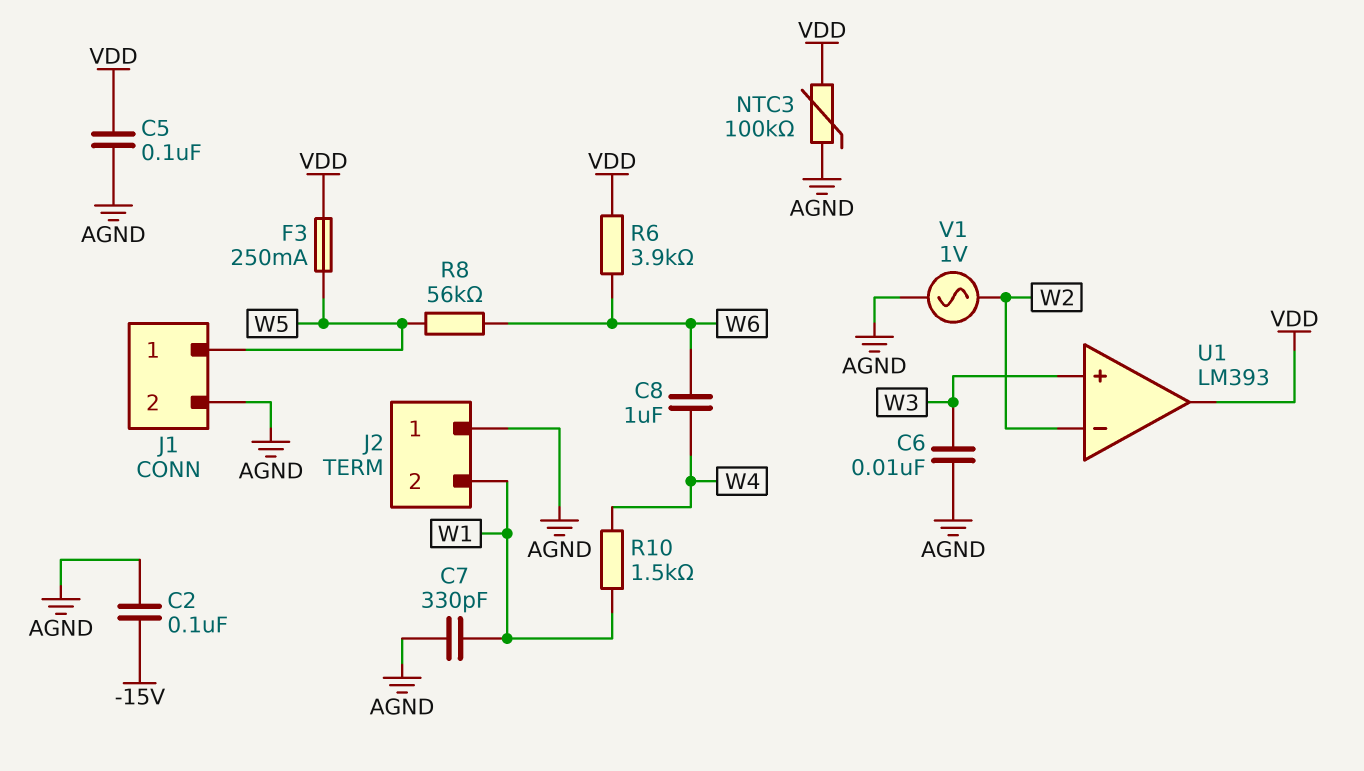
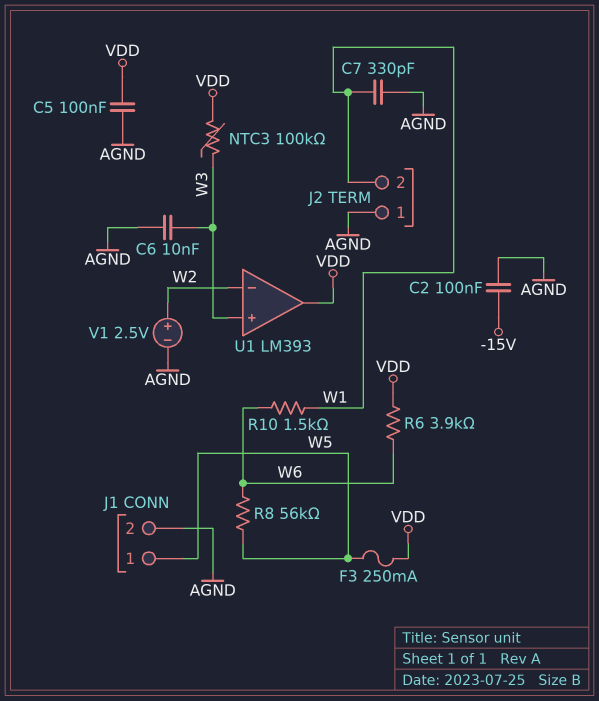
C8: 1uF (W4, W6) -> none
NTC3: 100k (AGND, VDD) -> 100k (VDD, W3)
R10: 1.5k (W1, W4) -> 1.5k (W1, W6)
V1: AC 1V (AGND, W2) -> 2.5V (plus W2, minus AGND)

